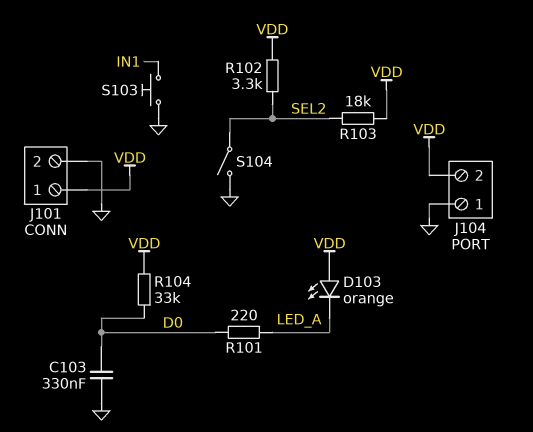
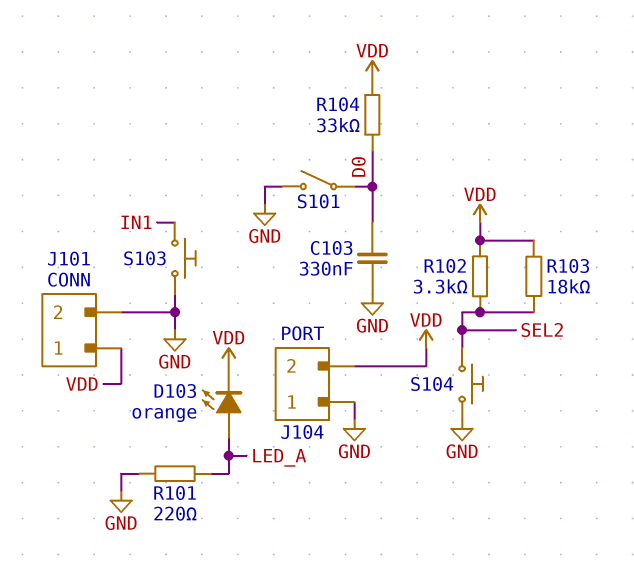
D103: LED orange (A VDD, K LED_A) -> LED orange (A LED_A, K VDD)
R101: 220 (D0, LED_A) -> 220 (GND, LED_A)
S101: none -> switch (D0, GND)
S104: switch (GND, SEL2) -> button (GND, SEL2)

